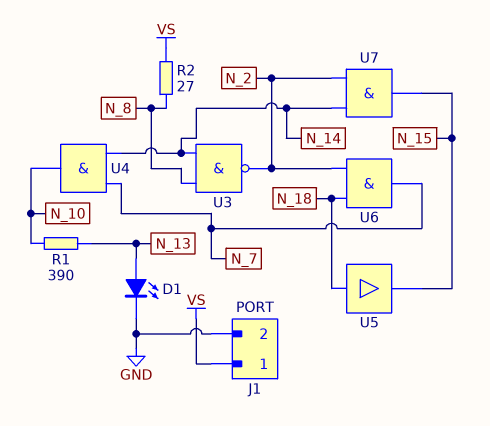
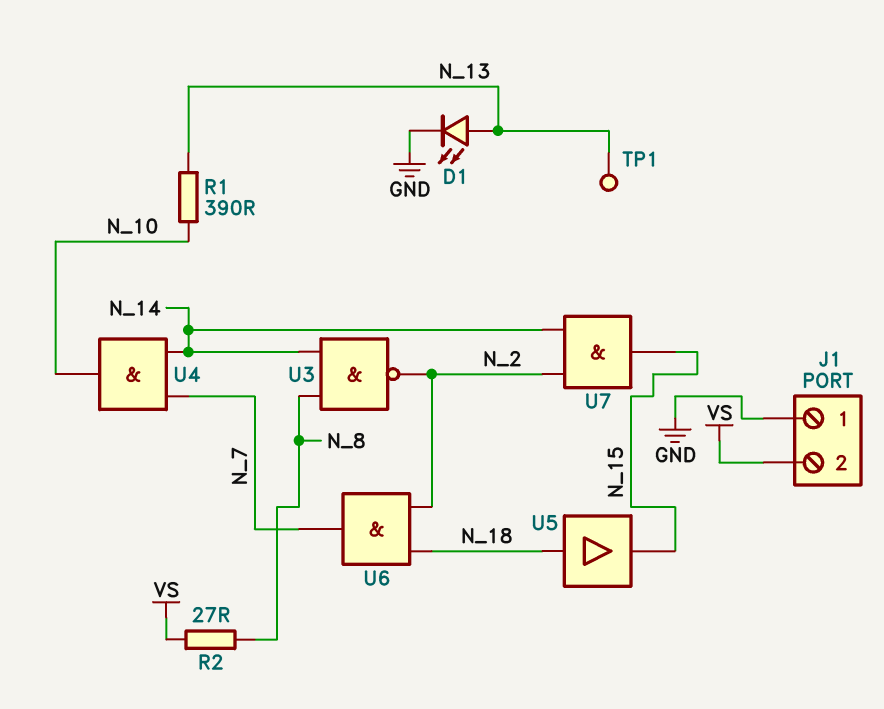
J1 pin 1: VS -> GND
J1 pin 2: GND -> VS
TP1: none -> test point (N_13)

